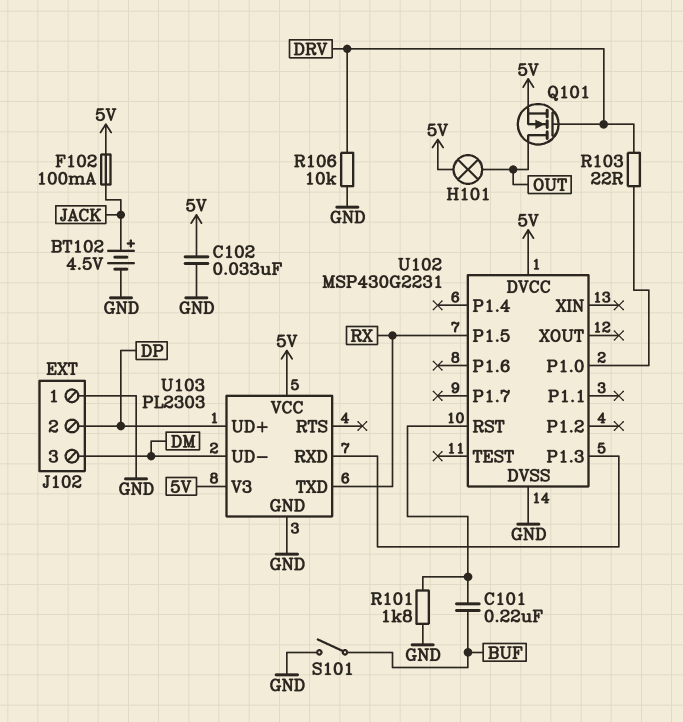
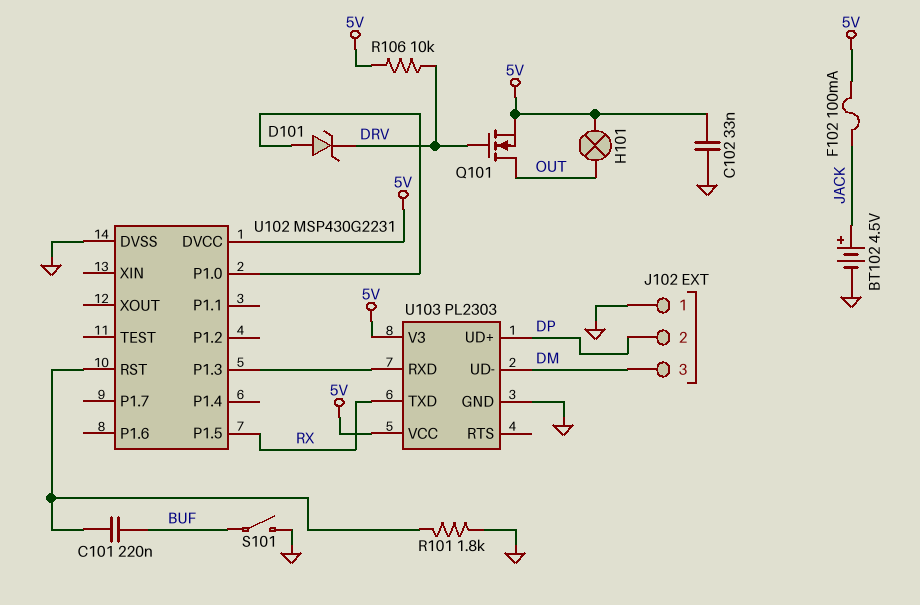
D101: none -> zener (A U102/P1.0, K DRV)
R103: 22 (DRV, U102/P1.0) -> none
R106: 10k (DRV, GND) -> 10k (5V, DRV)

